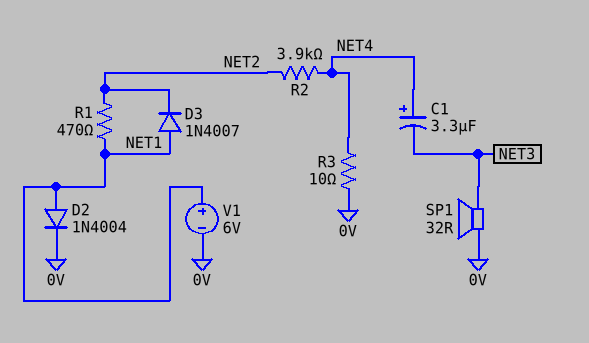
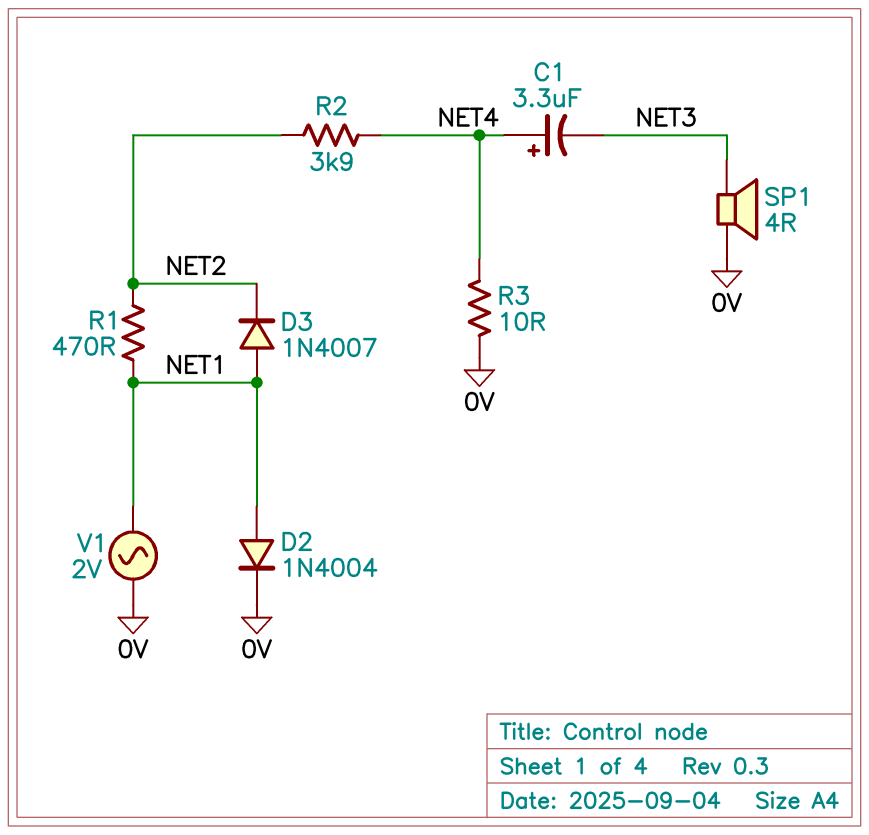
SP1: speaker 32R (0V, NET3) -> speaker 4R (0V, NET3)
V1: 6V (plus NET1, minus 0V) -> AC 2V (0V, NET1)

